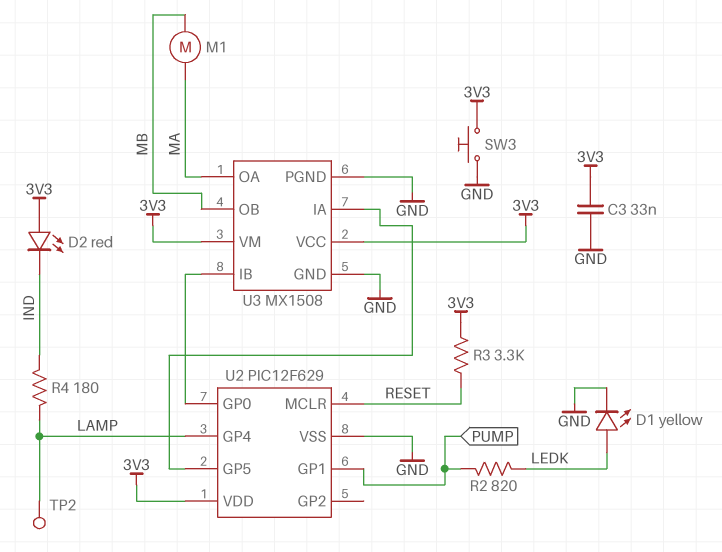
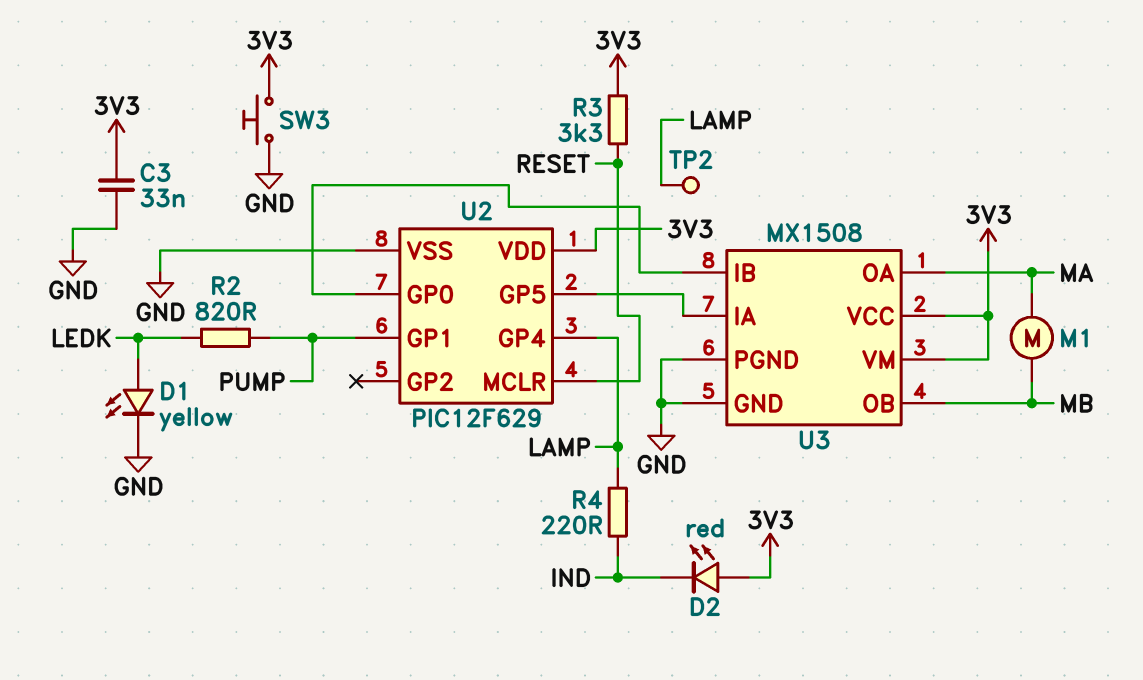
R4: 180 (IND, LAMP) -> 220 (IND, LAMP)

